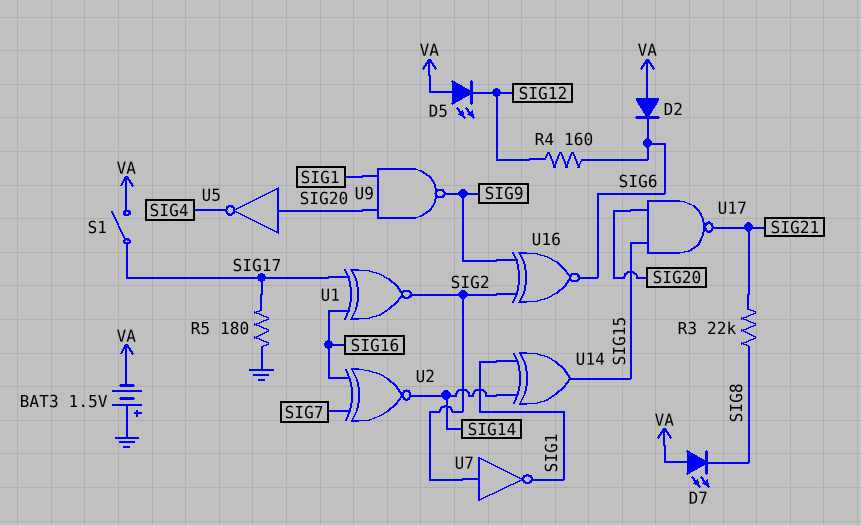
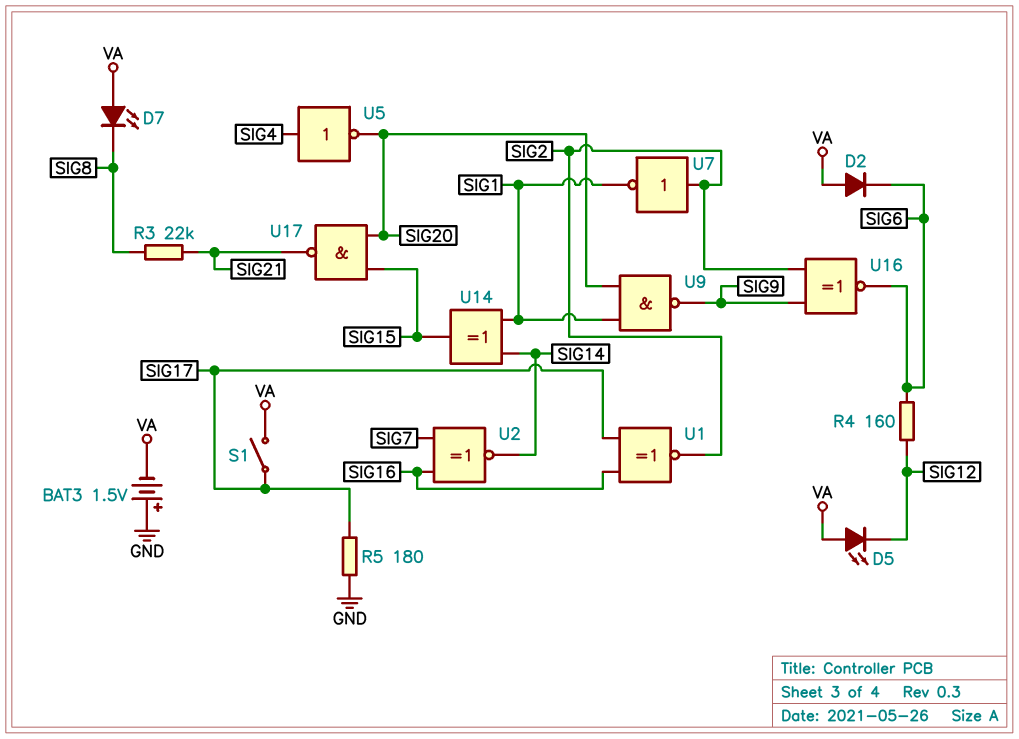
U5: NOT (in SIG20, out SIG4) -> NOT (in SIG4, out SIG20)

